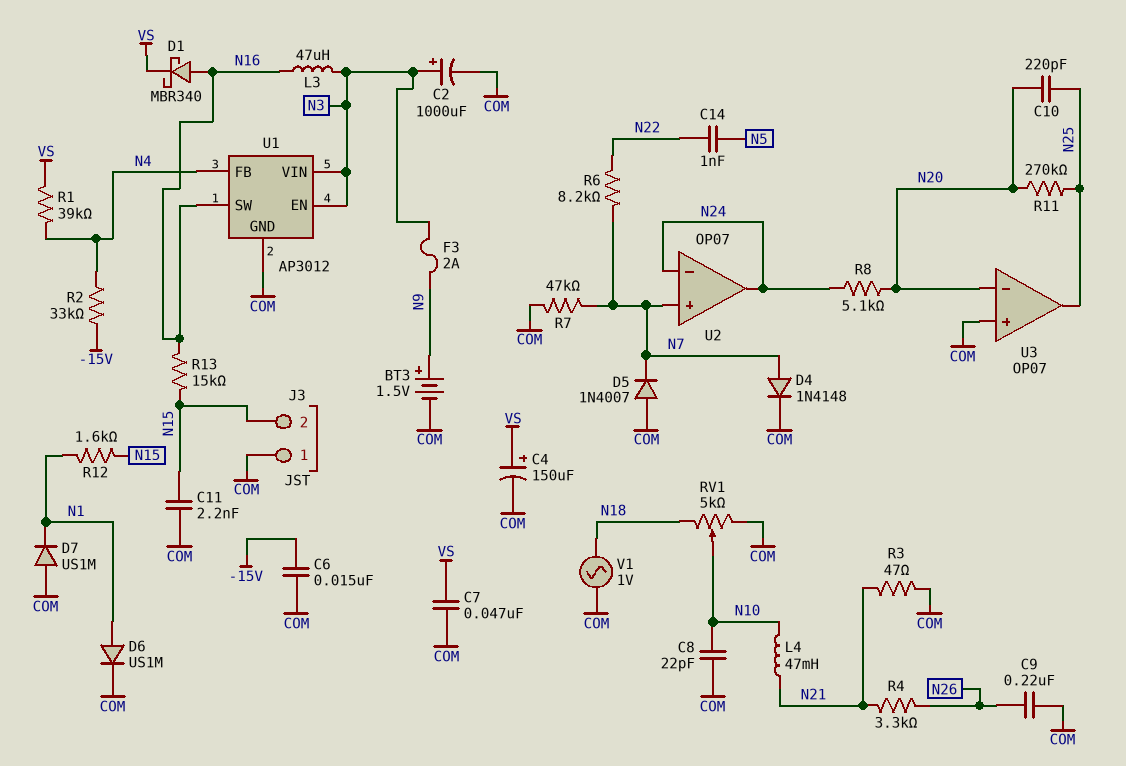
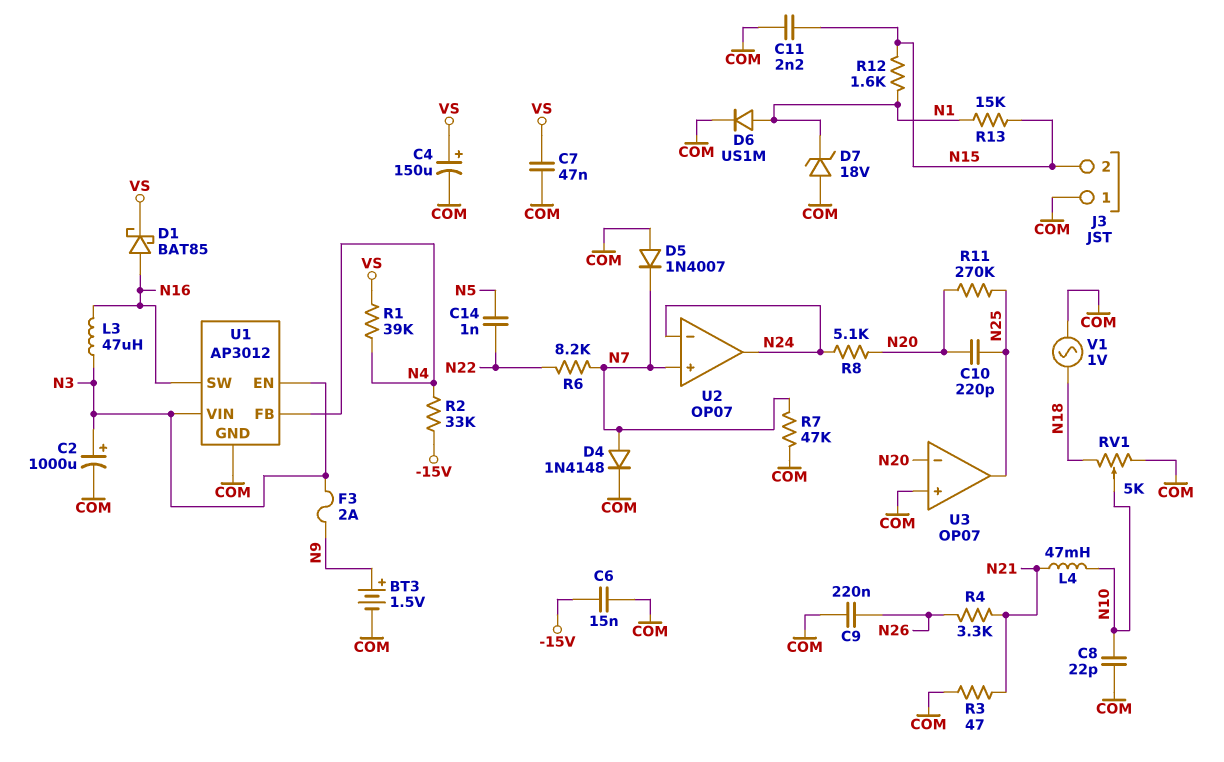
D1: schottky MBR340 (A N16, K VS) -> schottky BAT85 (A N16, K VS)
D7: diode US1M (A COM, K N1) -> zener 18V (A COM, K N1)
R13: 15k (N15, N16) -> 15k (N1, N15)

